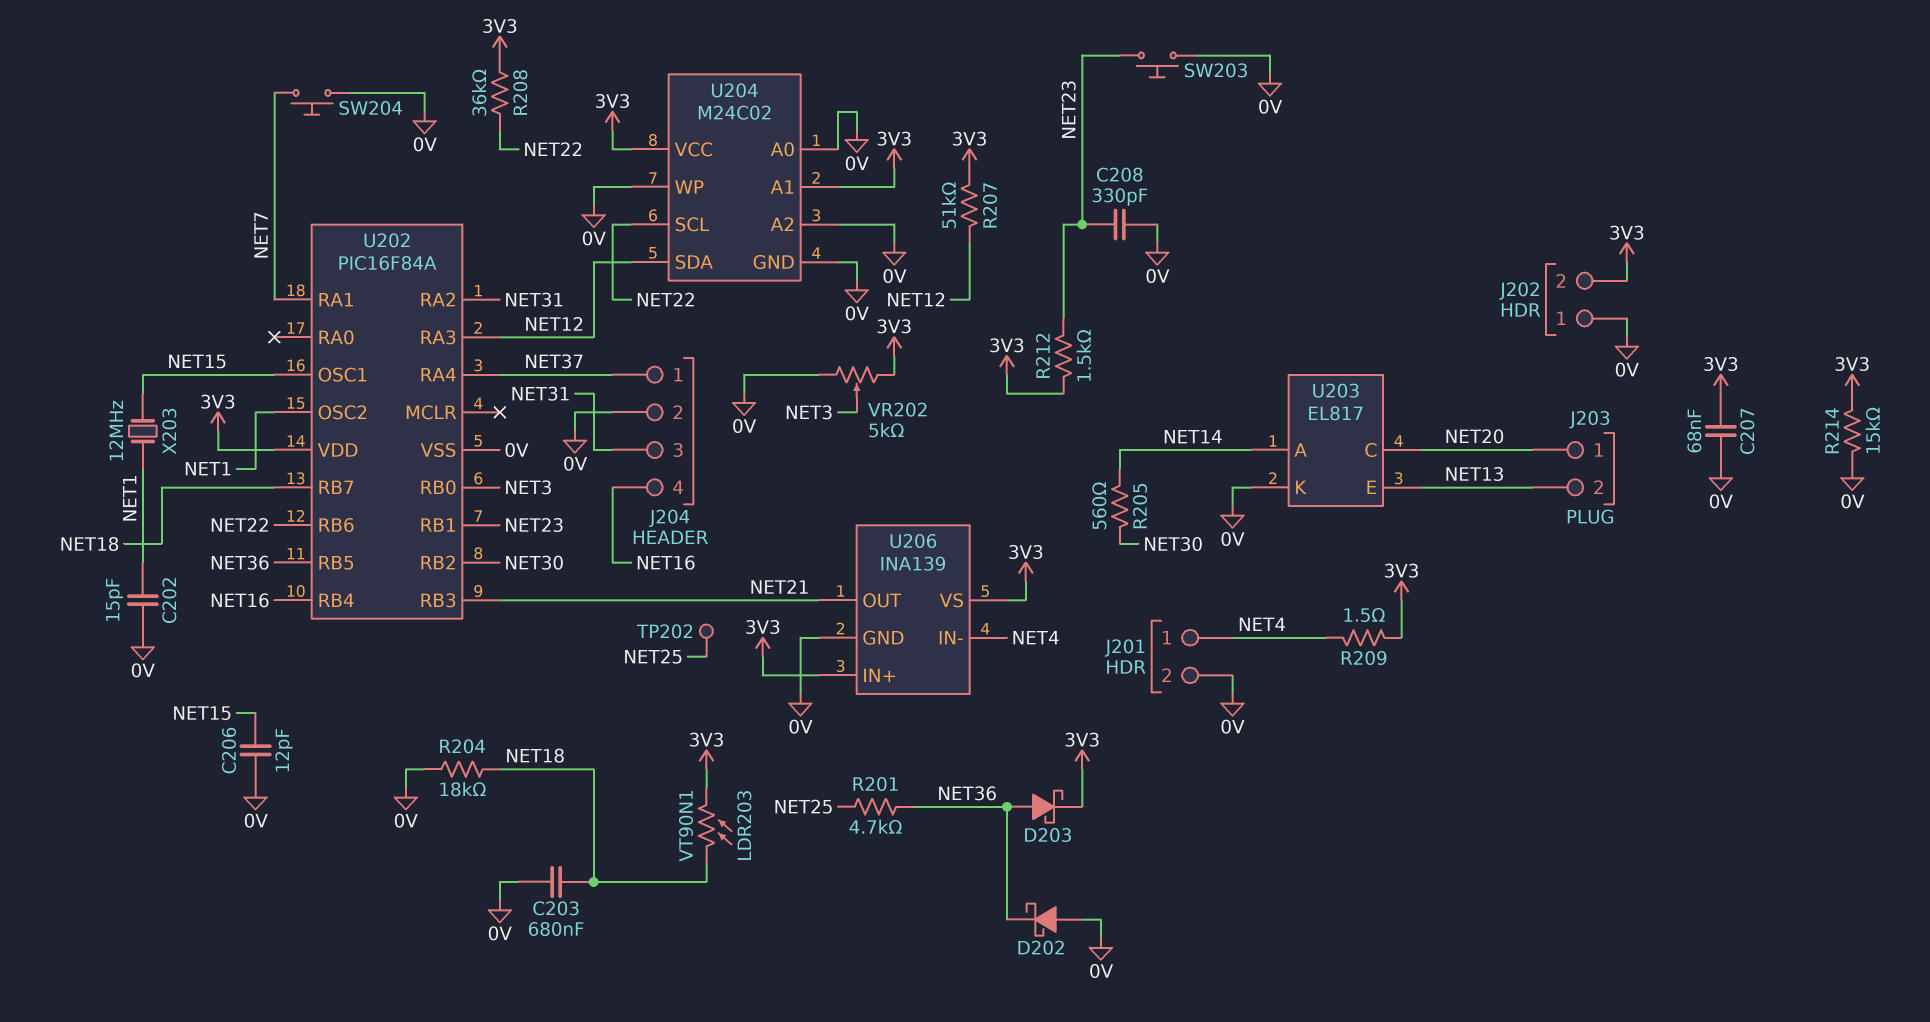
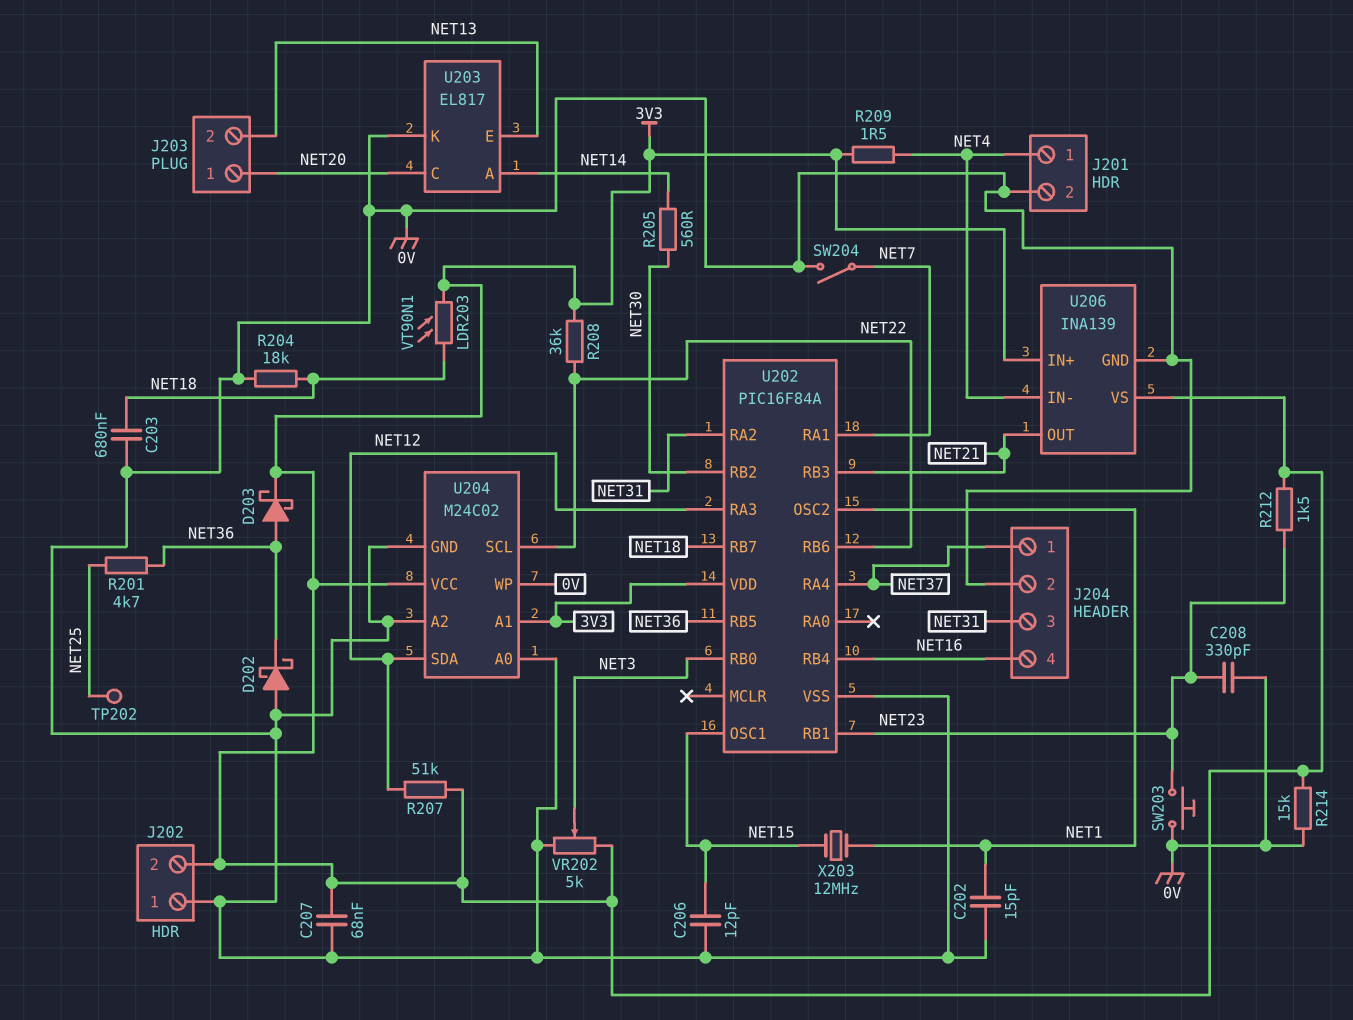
SW204: button (0V, NET7) -> switch (0V, NET7)

